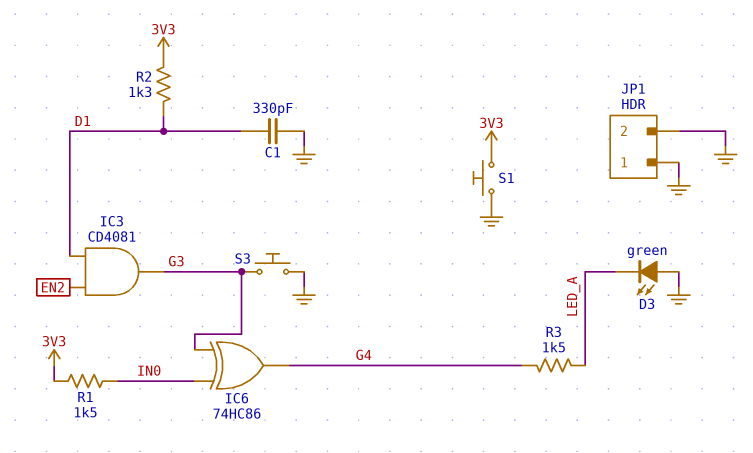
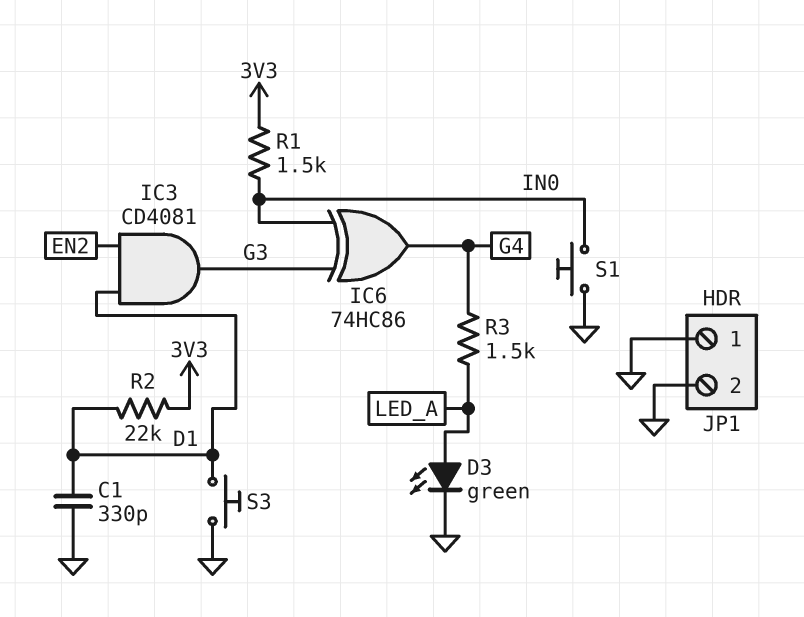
D3: LED green (A GND, K LED_A) -> LED green (A LED_A, K GND)
R2: 1.3k (3V3, D1) -> 22k (3V3, D1)
S1: button (3V3, GND) -> button (GND, IN0)
S3: button (G3, GND) -> button (D1, GND)

